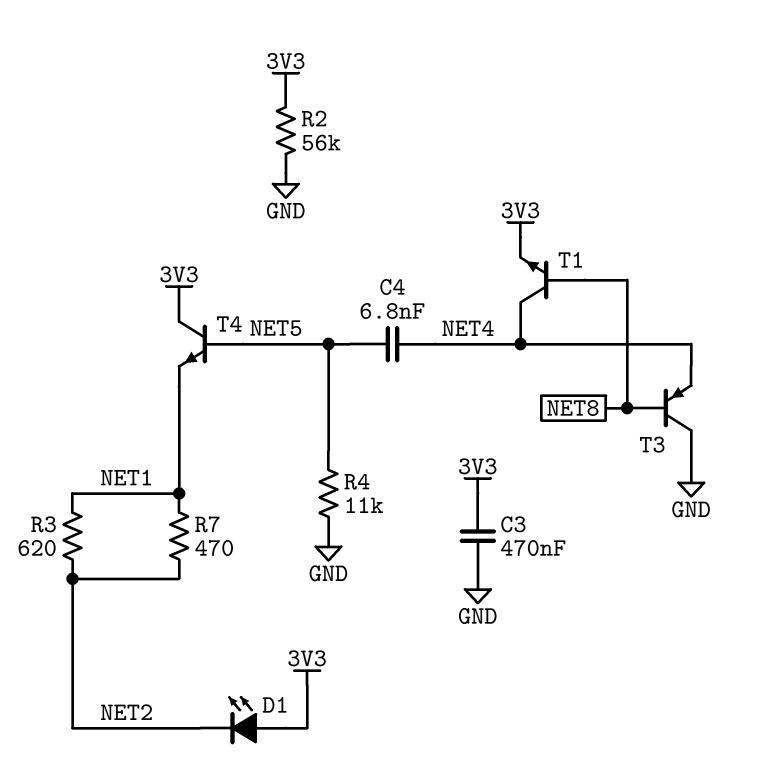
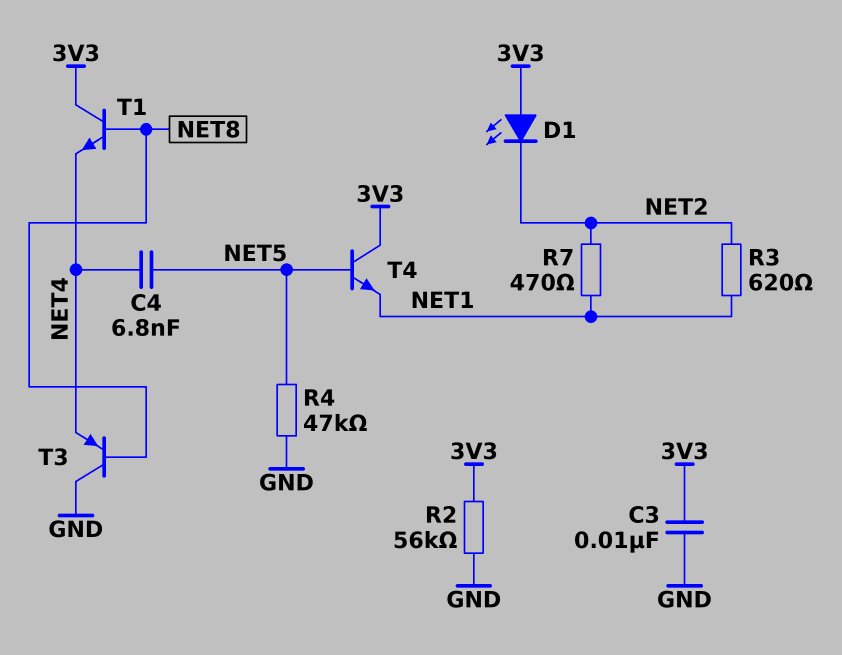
C3: 470nF (3V3, GND) -> 10nF (3V3, GND)
R4: 11k (GND, NET5) -> 47k (GND, NET5)
T1: NPN (B NET8, C NET4, E 3V3) -> NPN (B NET8, C 3V3, E NET4)

